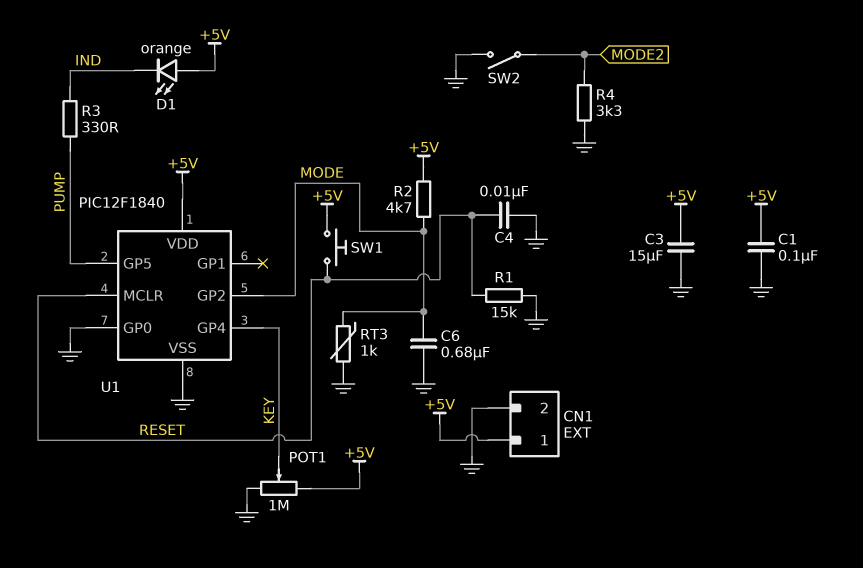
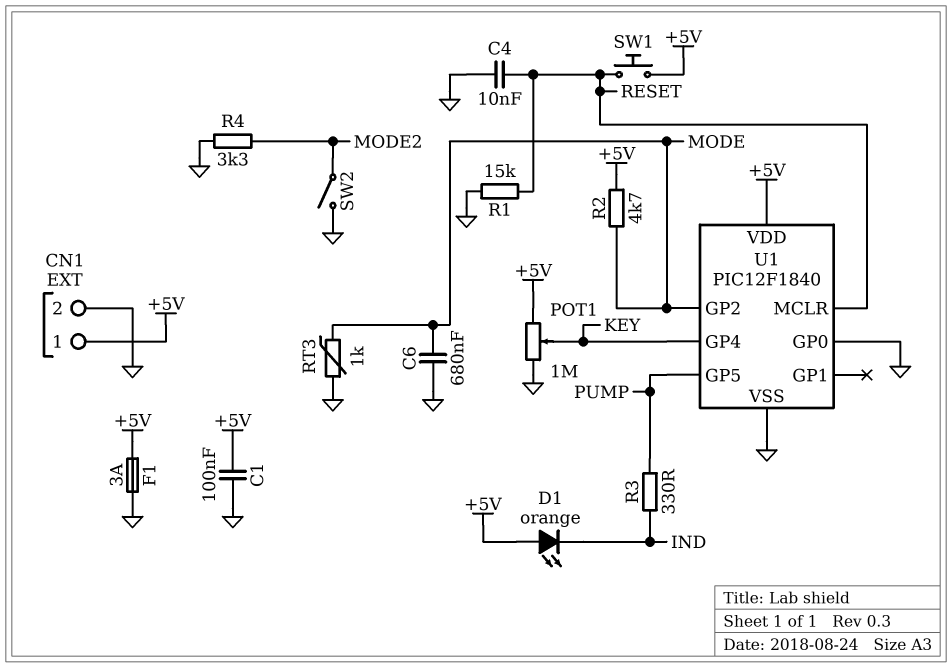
C3: 15uF (+5V, GND) -> none
F1: none -> 3A (+5V, GND)

